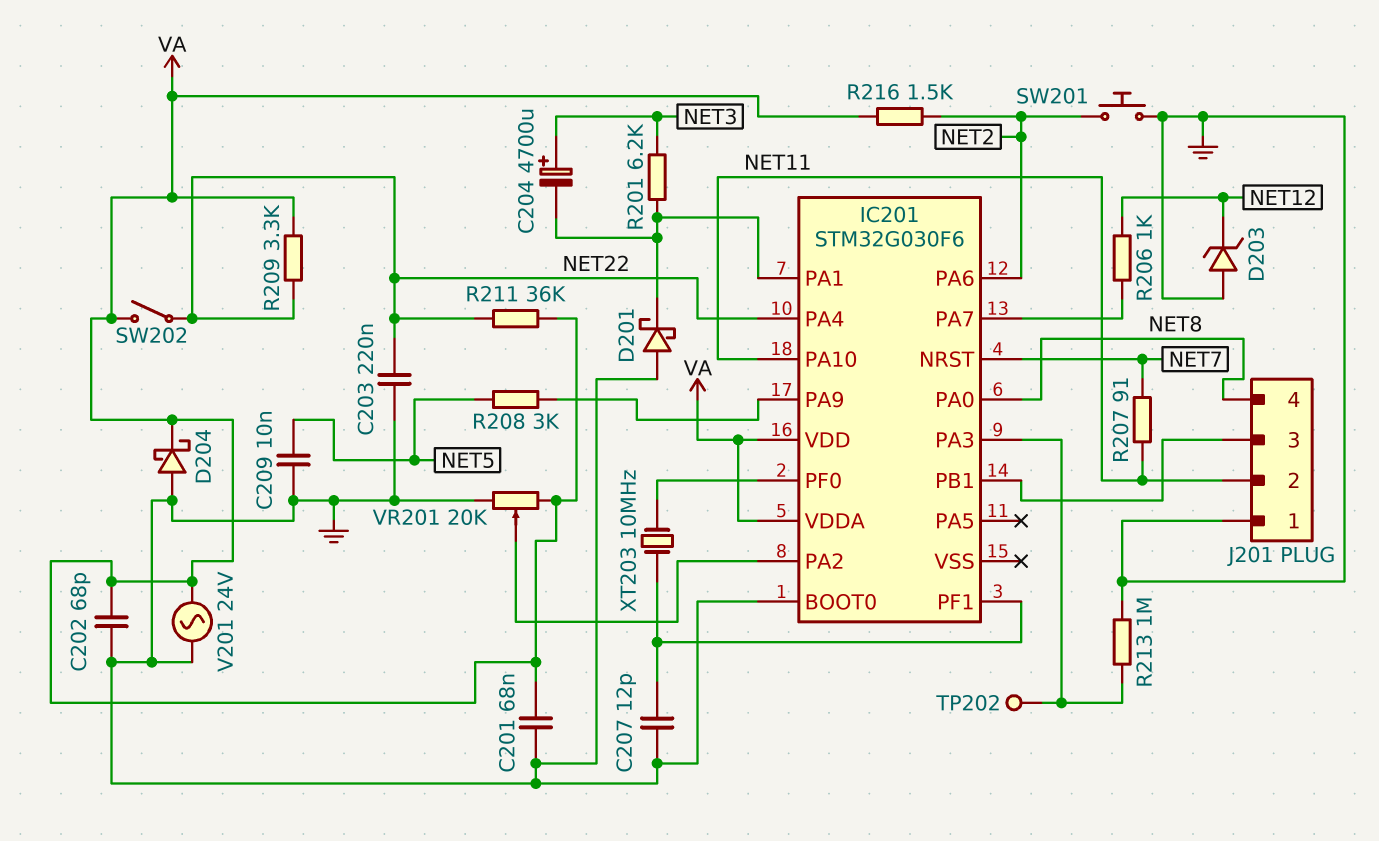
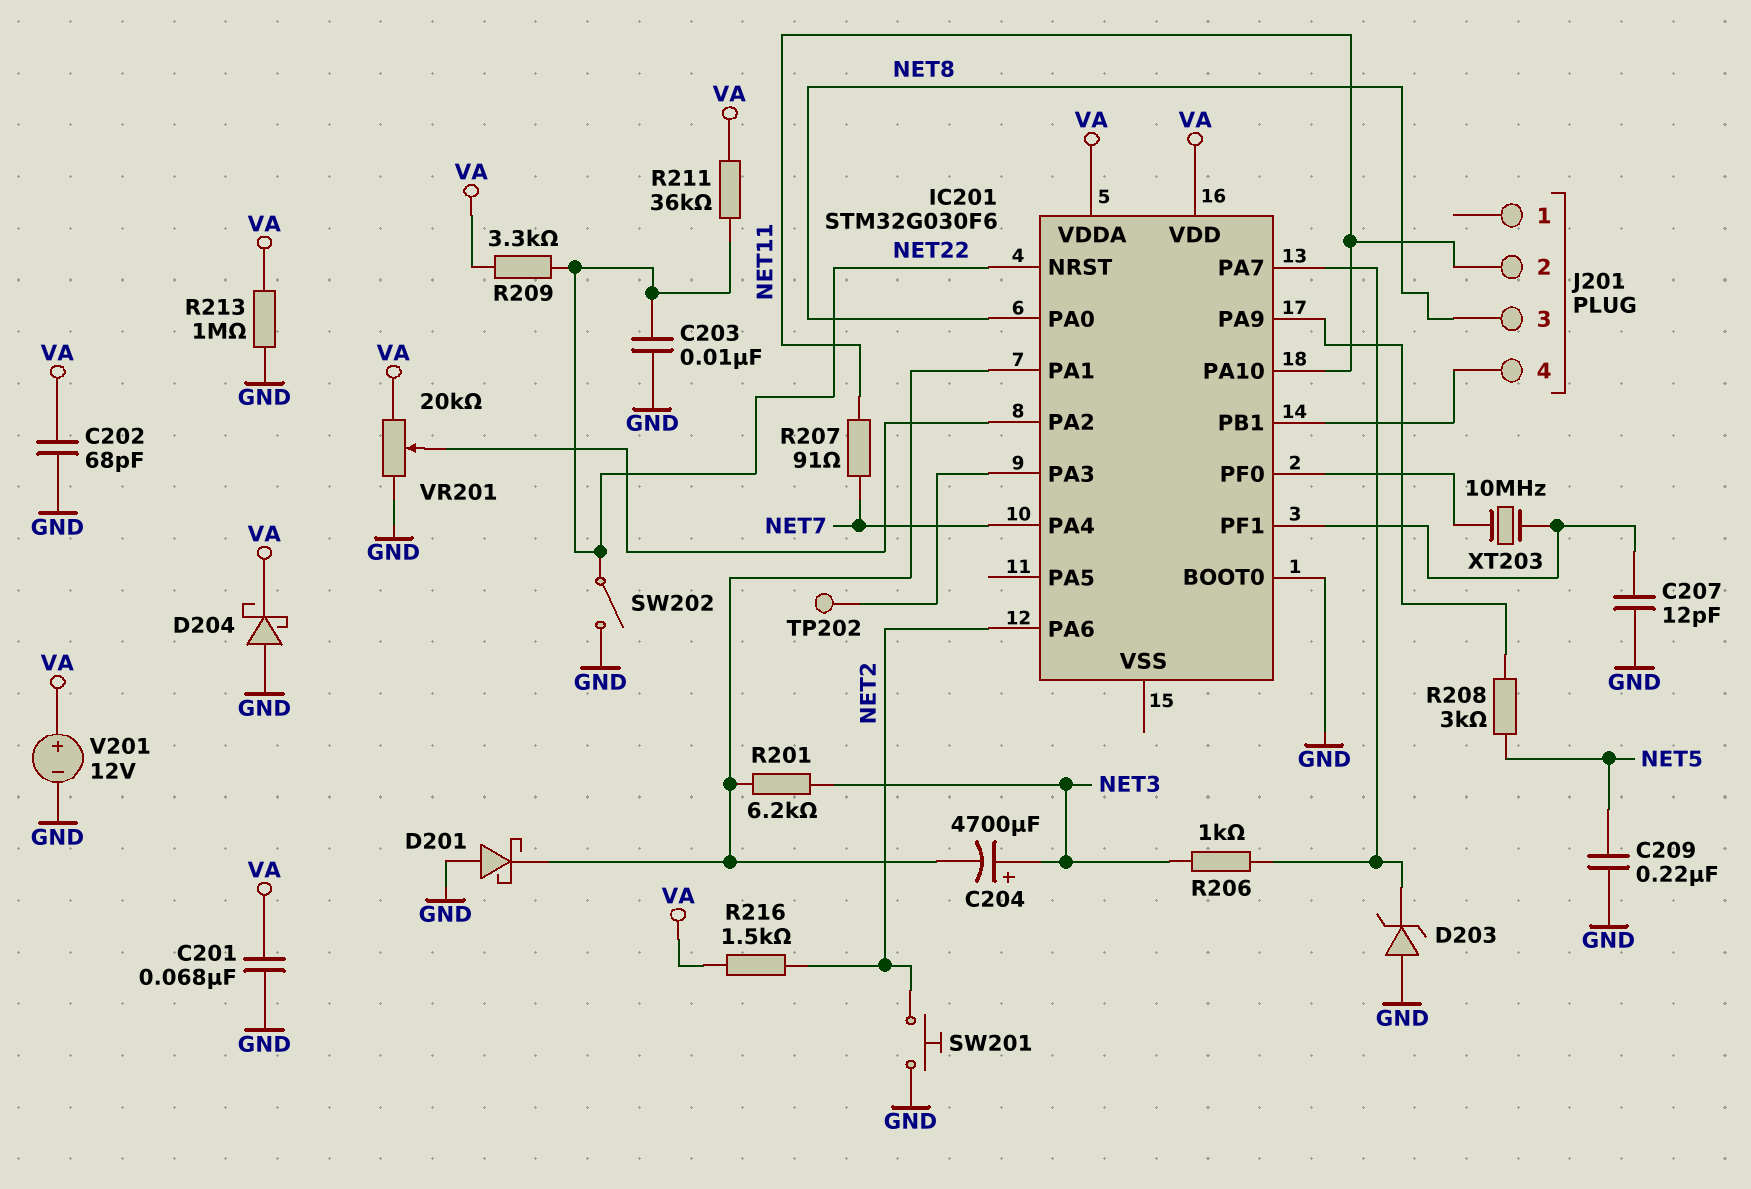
C203: 220nF (GND, NET22) -> 10nF (GND, NET22)
C209: 10nF (GND, NET5) -> 220nF (GND, NET5)
D203: zener (A GND, K NET12) -> zener (A GND, K IC201/PA7)
IC201 pin NRST: NET7 -> NET22
IC201 pin PA4: NET22 -> NET7
J201 pin 1: GND -> none
J201 pin 3: IC201/PB1 -> NET8
J201 pin 4: NET8 -> IC201/PB1
R206: 1k (IC201/PA7, NET12) -> 1k (IC201/PA7, NET3)
R213: 1M (GND, IC201/PA3) -> 1M (GND, VA)
SW202: switch (NET22, VA) -> switch (GND, NET22)
V201: AC 24V (GND, VA) -> 12V (plus VA, minus GND)

